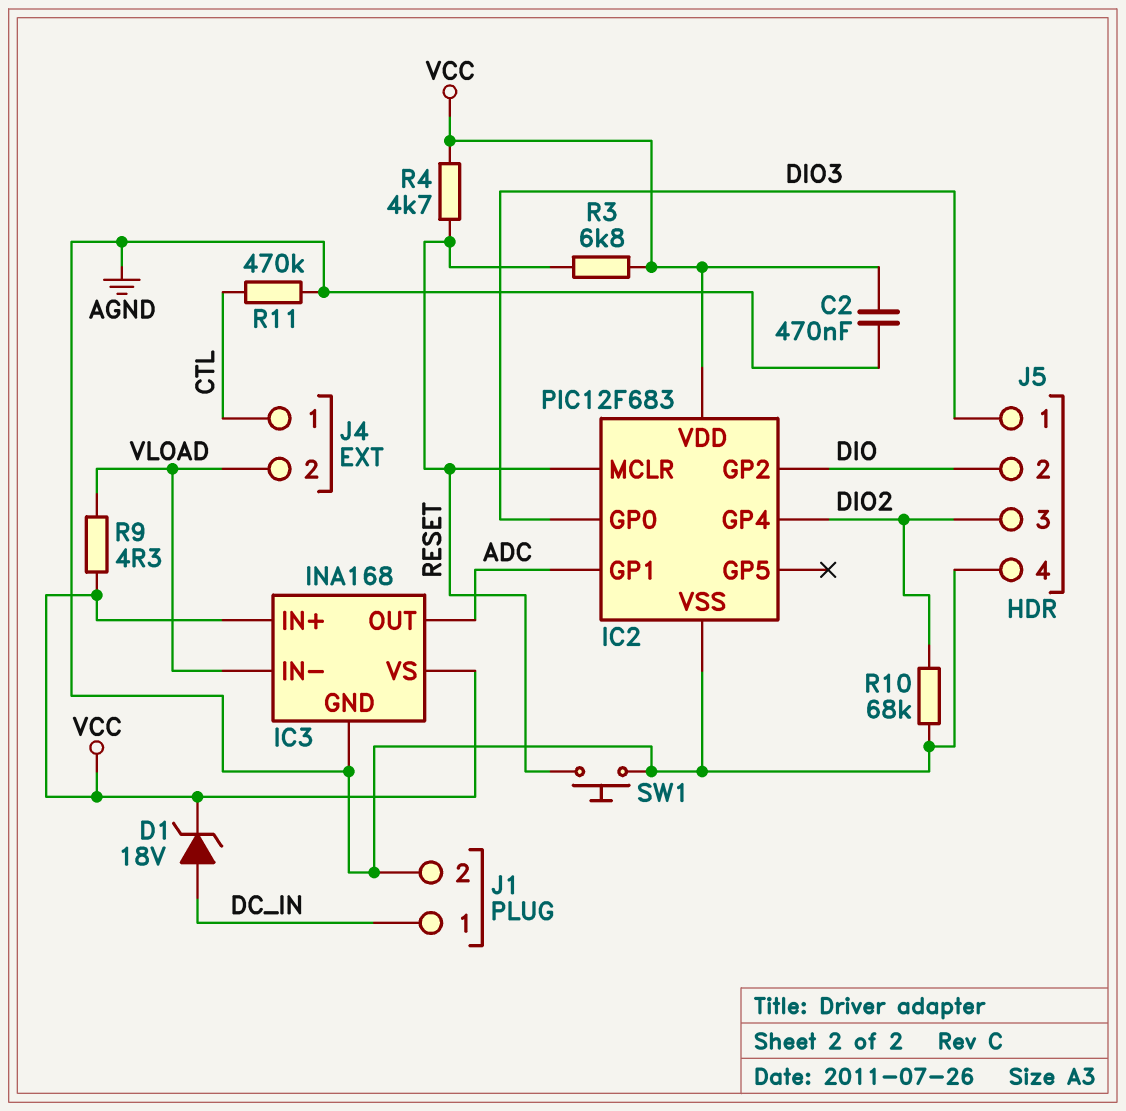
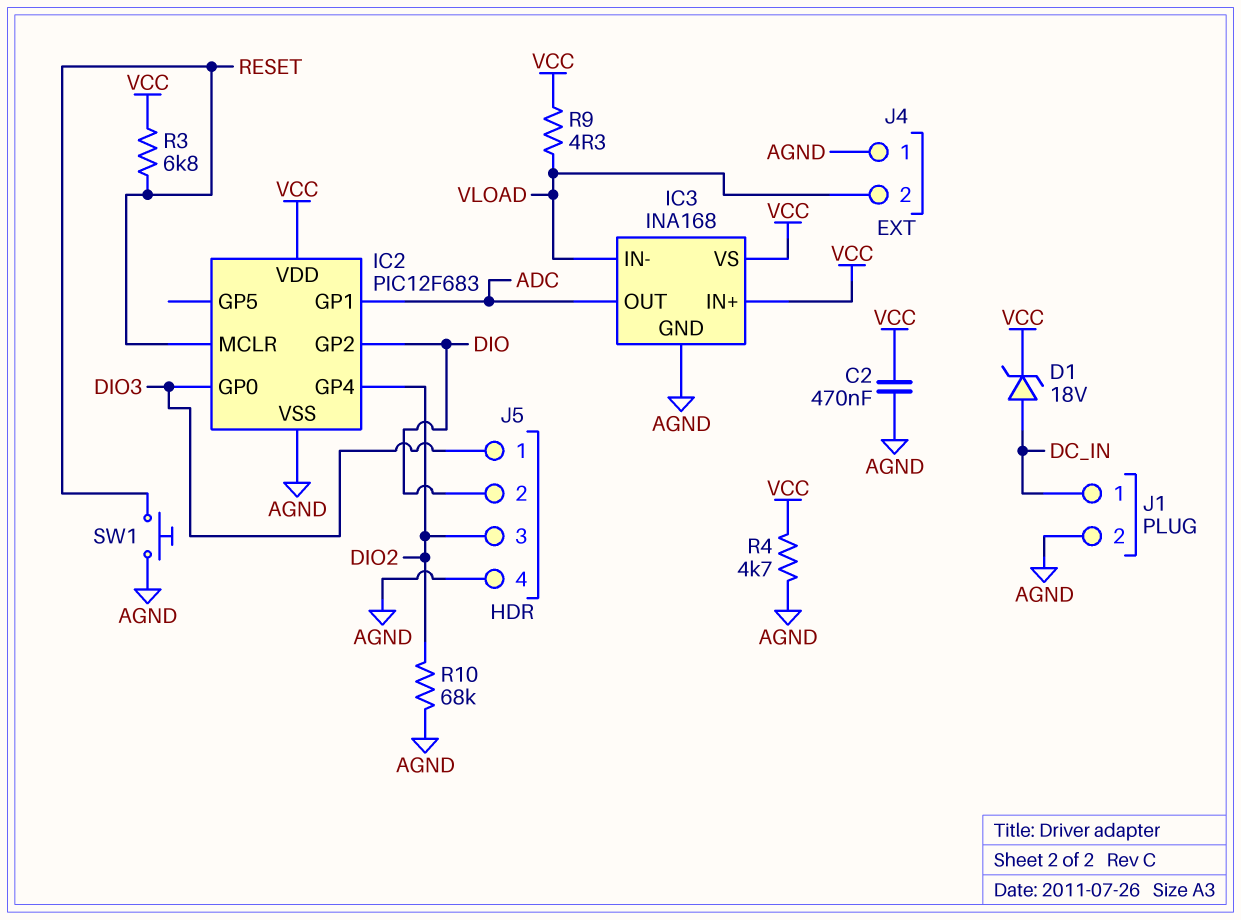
J4 pin 1: CTL -> AGND
R4: 4.7k (RESET, VCC) -> 4.7k (AGND, VCC)
R11: 470k (AGND, CTL) -> none

